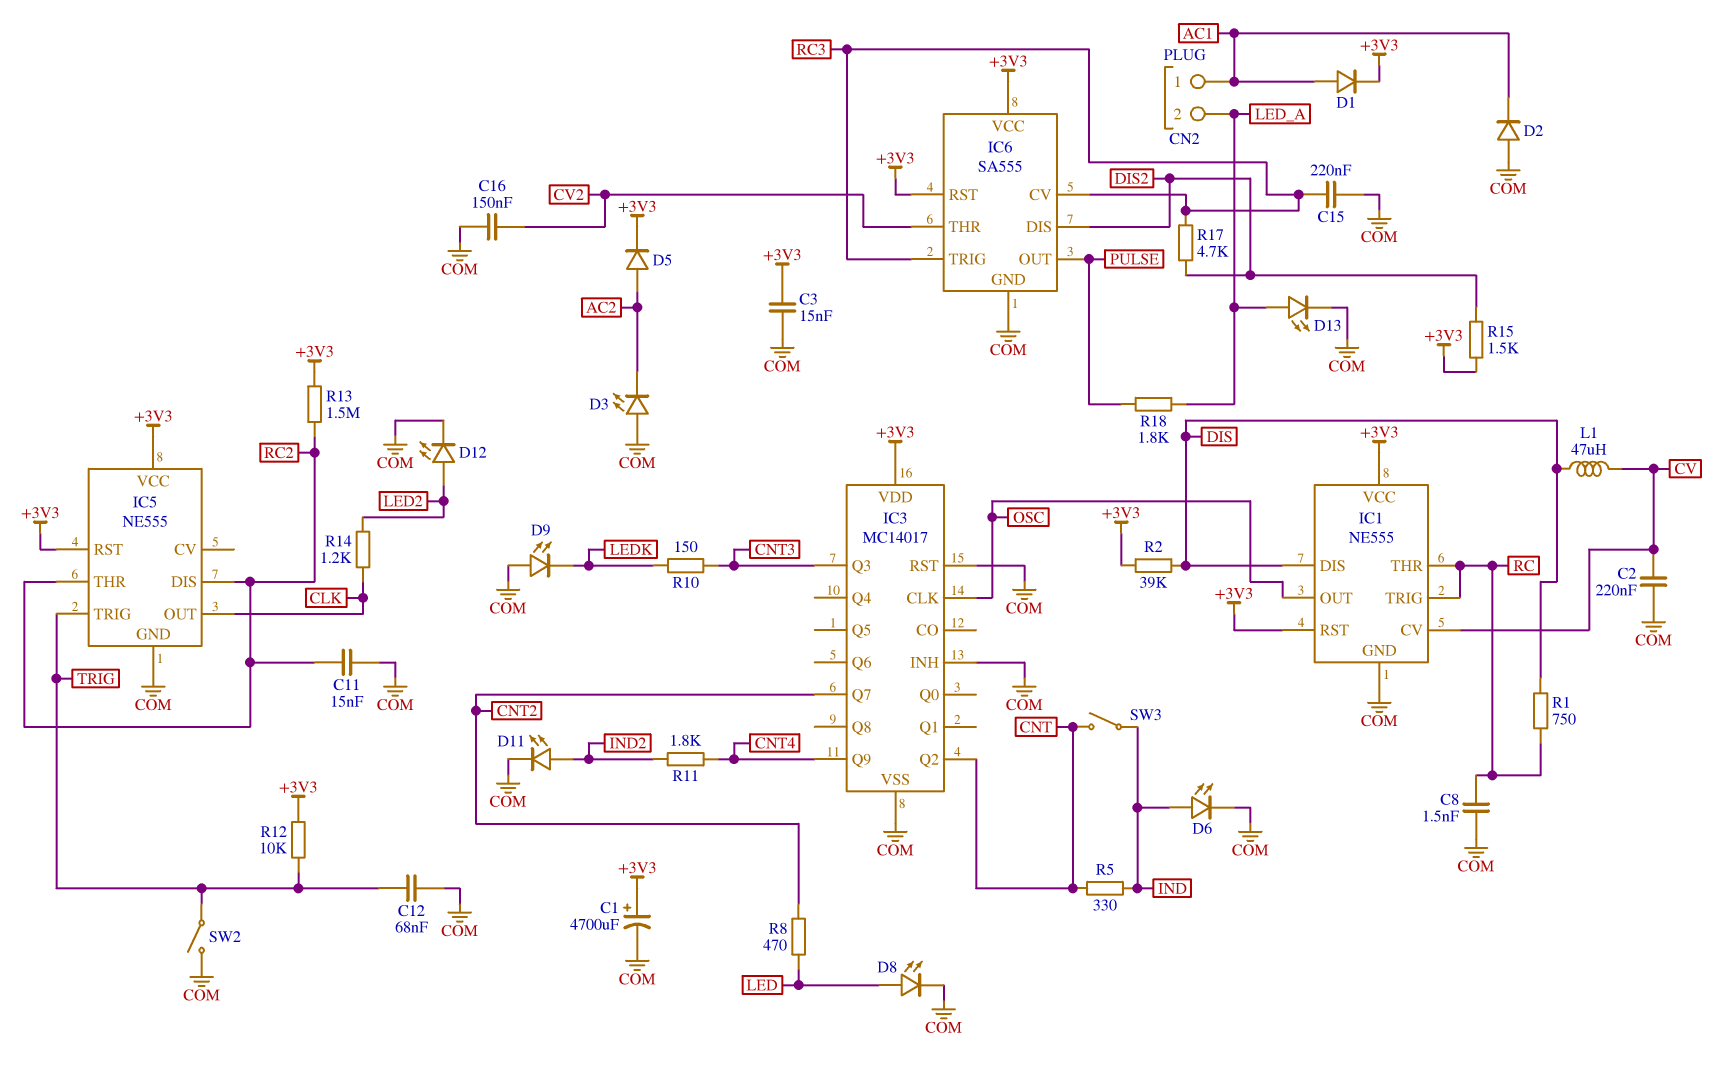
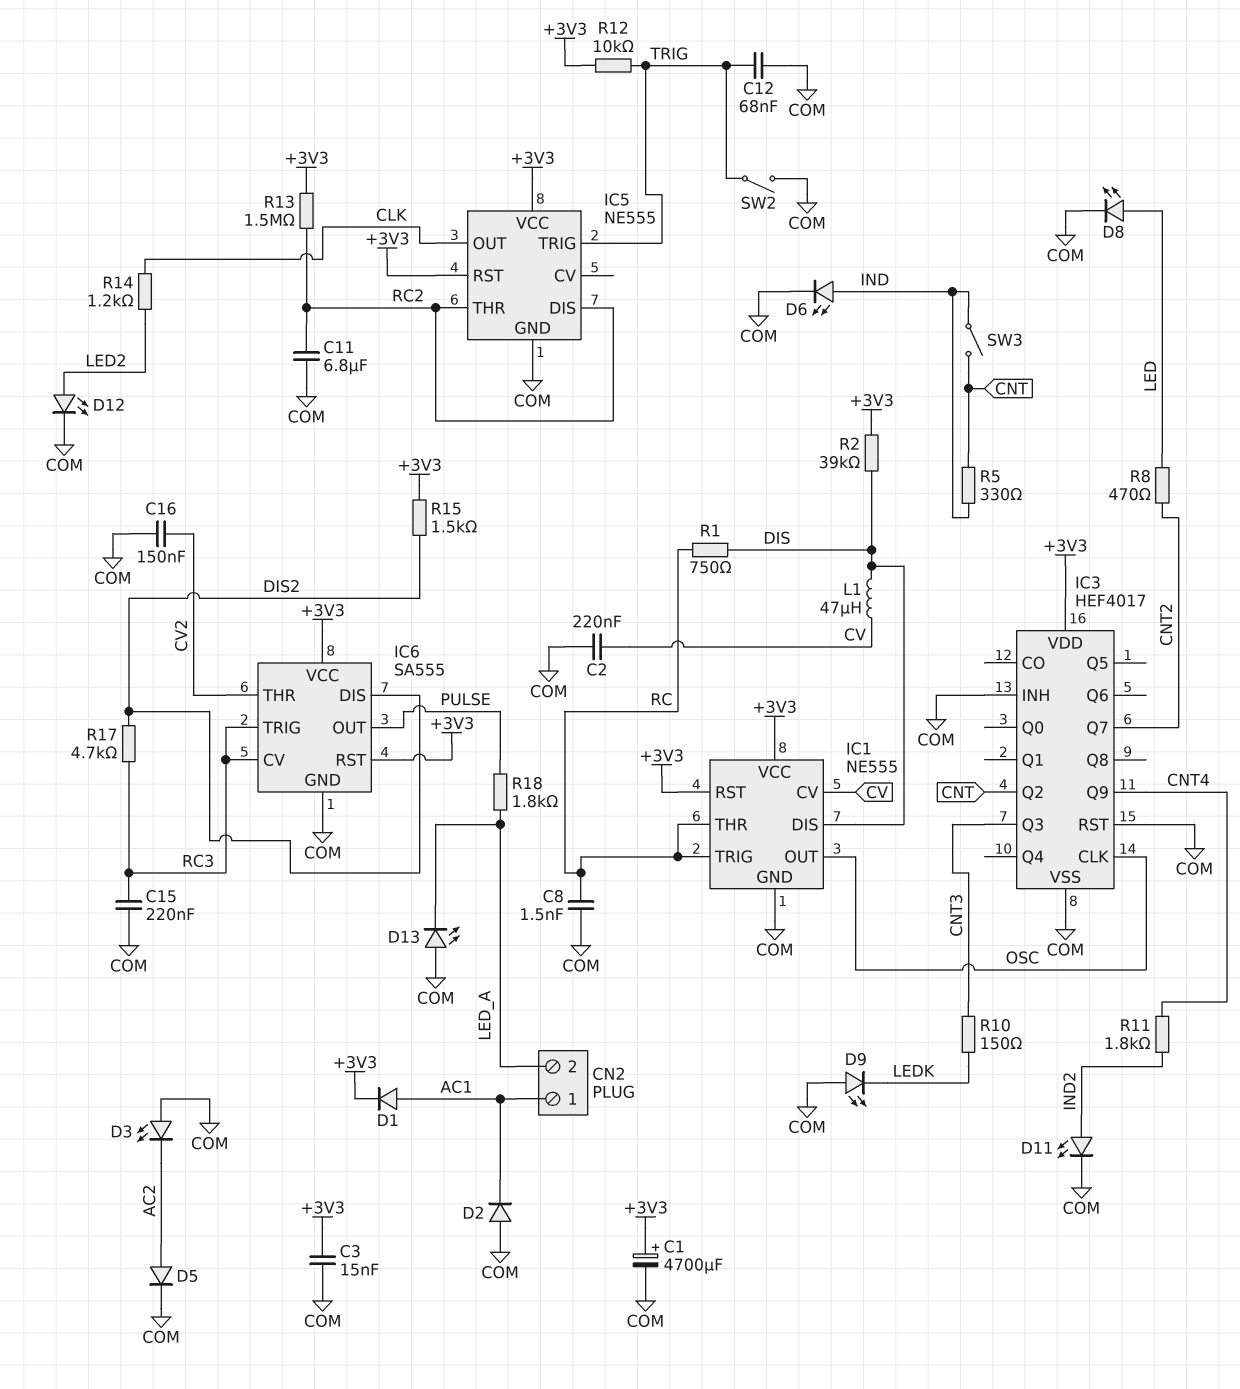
C11: 15nF (COM, RC2) -> 6.8uF (COM, RC2)
D5: diode (A AC2, K +3V3) -> diode (A AC2, K COM)
D13: LED (A LED_A, K COM) -> LED (A COM, K LED_A)
IC3: MC14017 -> HEF4017

